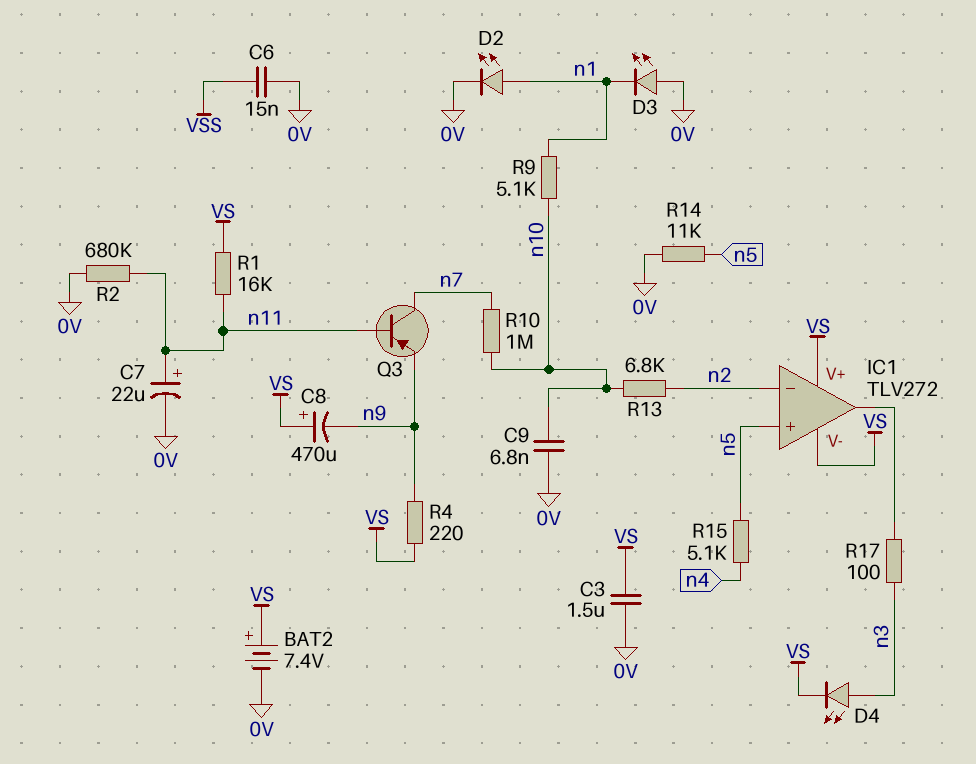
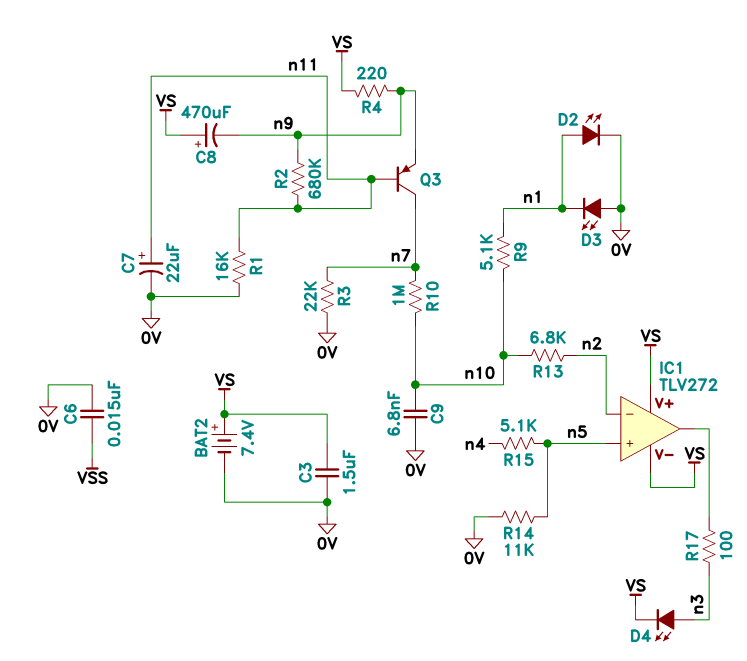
R1: 16k (VS, n11) -> 16k (0V, n11)
R2: 680k (0V, n11) -> 680k (n9, n11)
R3: none -> 22k (0V, n7)

